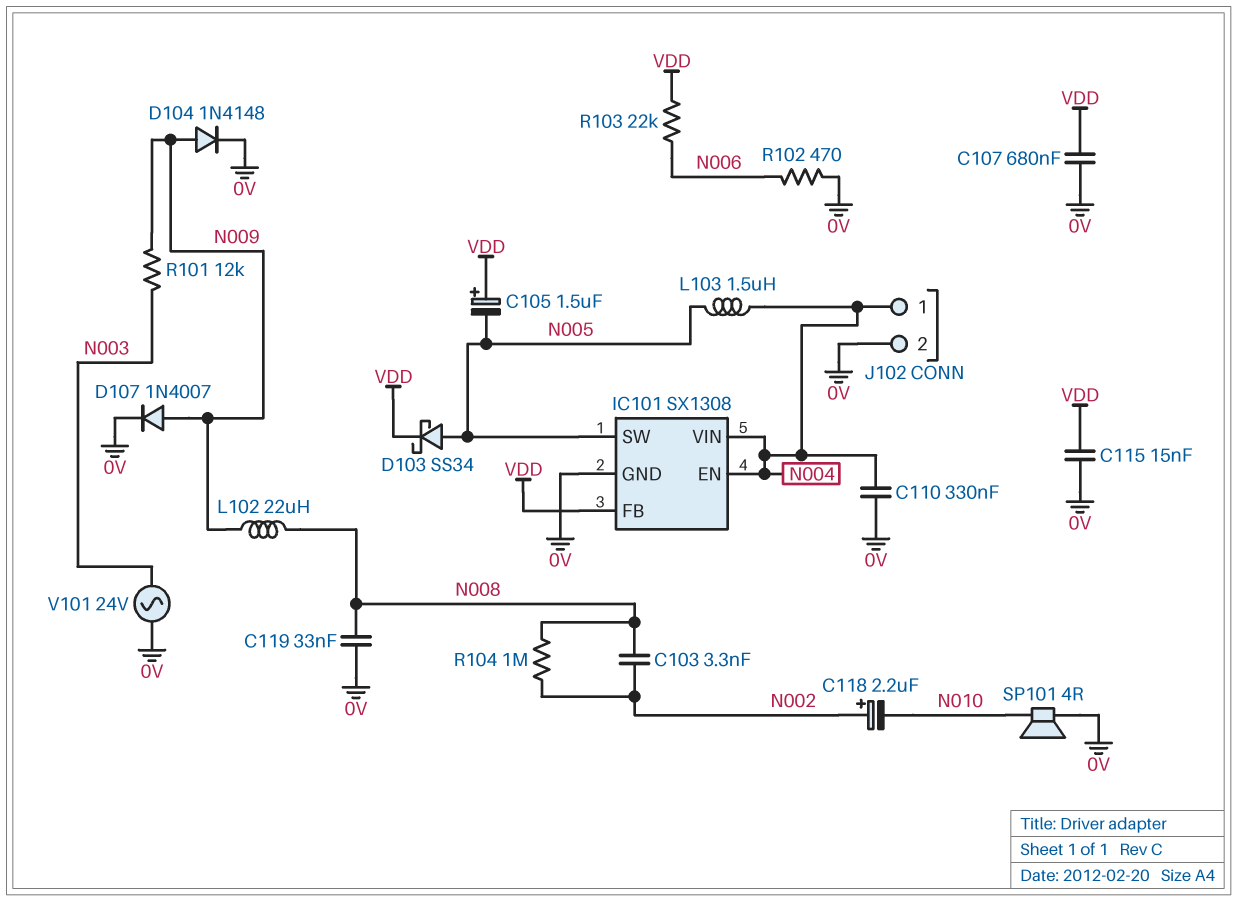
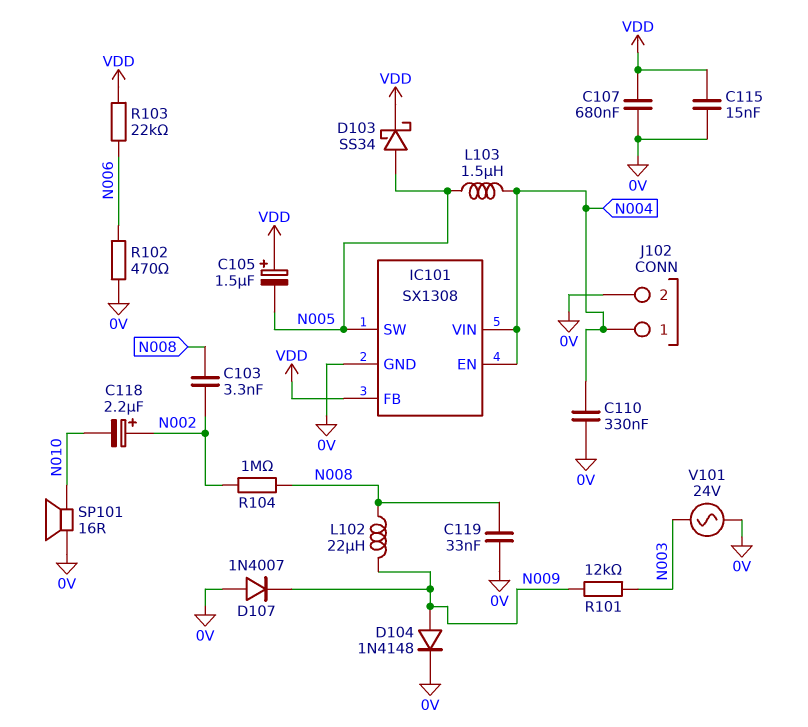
D107: diode 1N4007 (A N009, K 0V) -> diode 1N4007 (A 0V, K N009)
SP101: speaker 4R (0V, N010) -> speaker 16R (0V, N010)

